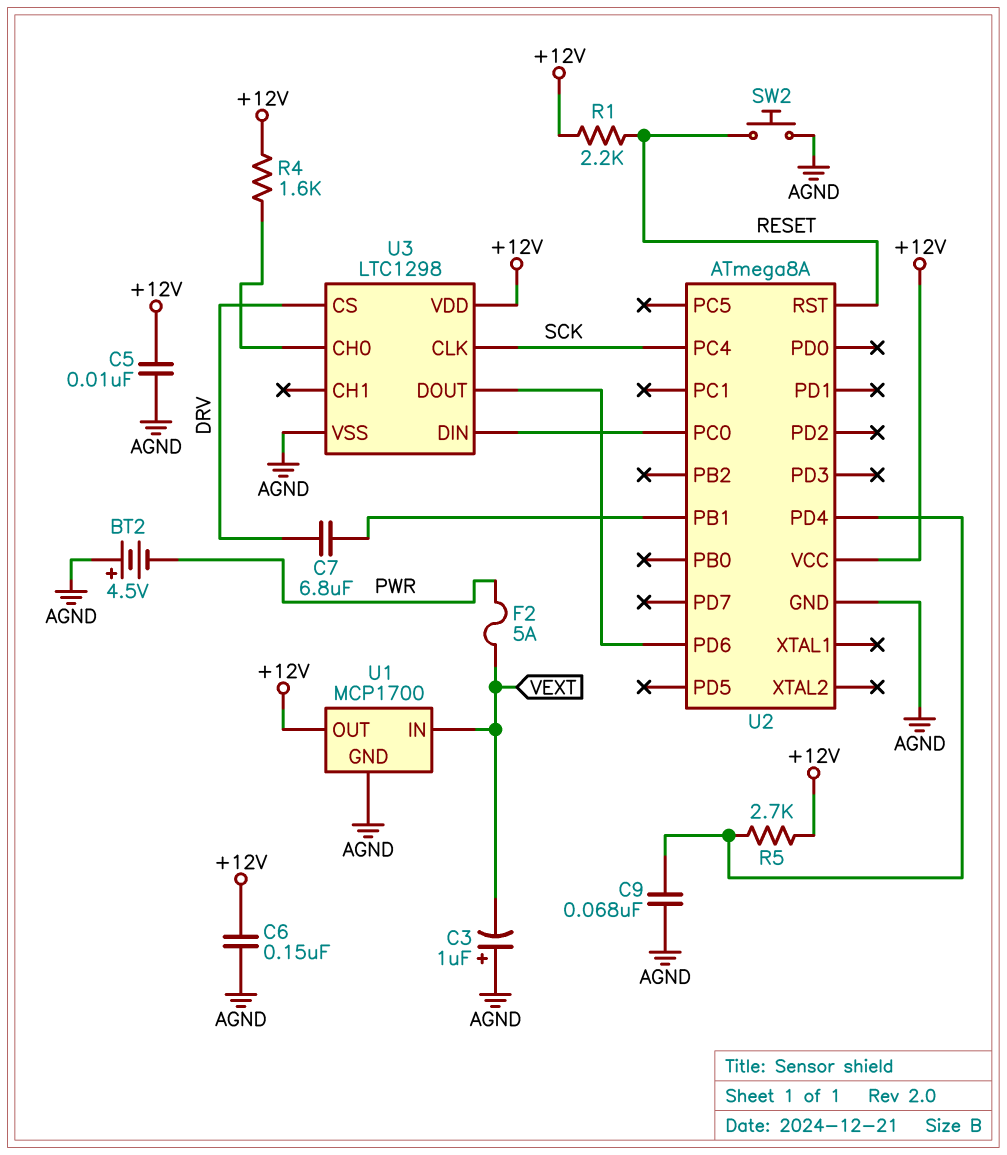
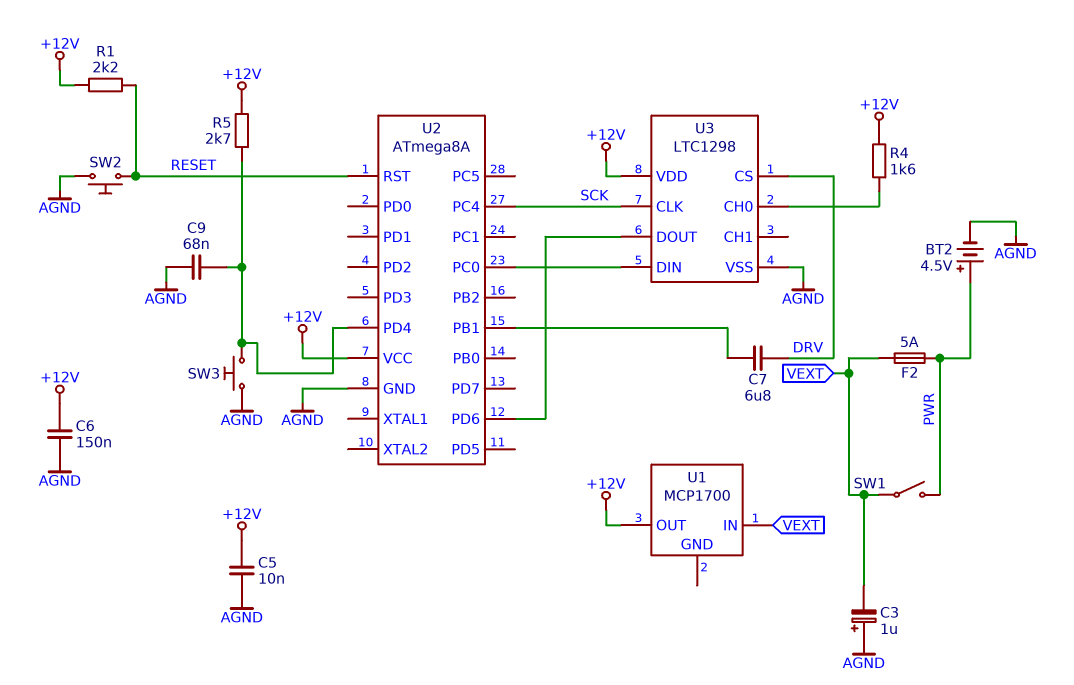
BT2: 4.5V (plus AGND, minus PWR) -> 4.5V (plus PWR, minus AGND)
SW1: none -> switch (PWR, VEXT)
SW3: none -> button (AGND, U2/PD4)
U1 pin GND: AGND -> none

